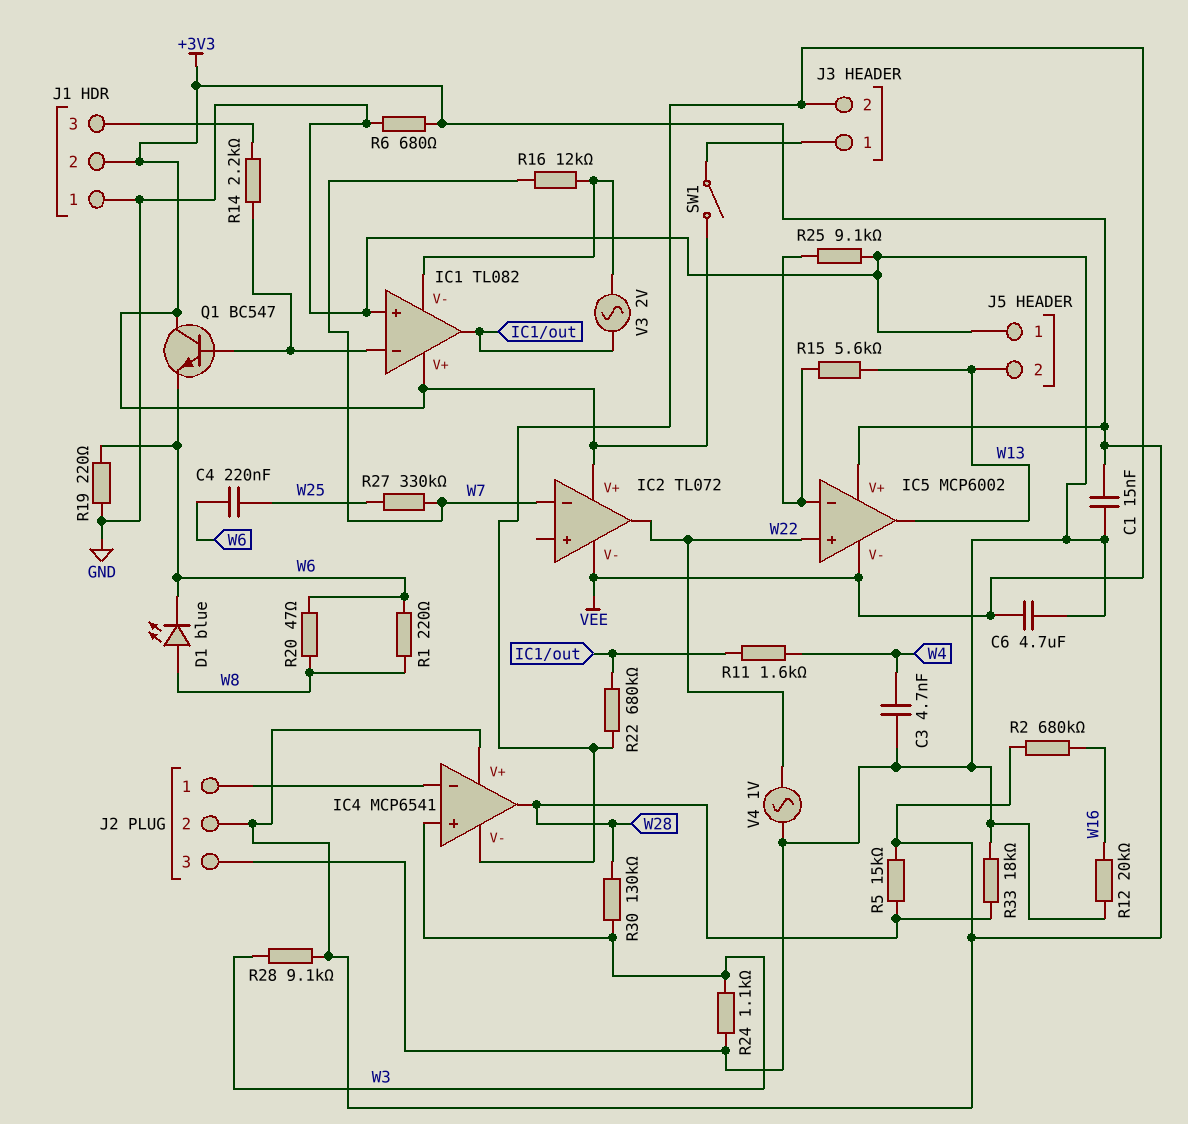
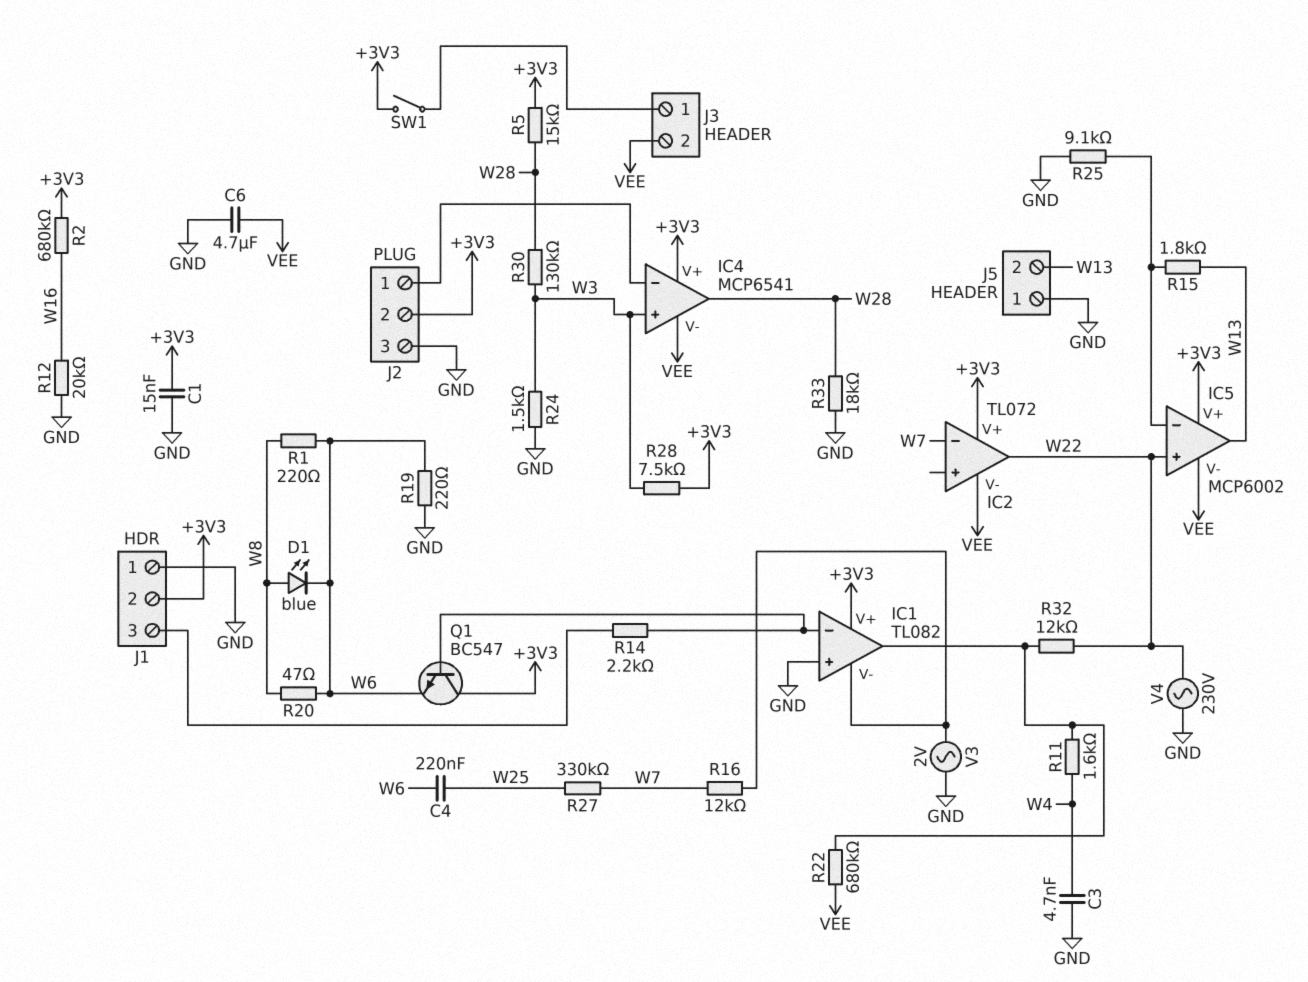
R6: 680 (+3V3, GND) -> none
R15: 5.6k (IC5/in-, W13) -> 1.8k (IC5/in-, W13)
R24: 1.1k (GND, W3) -> 1.5k (GND, W3)
R28: 9.1k (+3V3, W3) -> 7.5k (+3V3, W3)
R32: none -> 12k (IC1/out, W22)
V3: AC 2V (IC1/V-, IC1/out) -> AC 2V (GND, IC1/V-)
V4: AC 1V (GND, W22) -> AC 230V (GND, W22)

